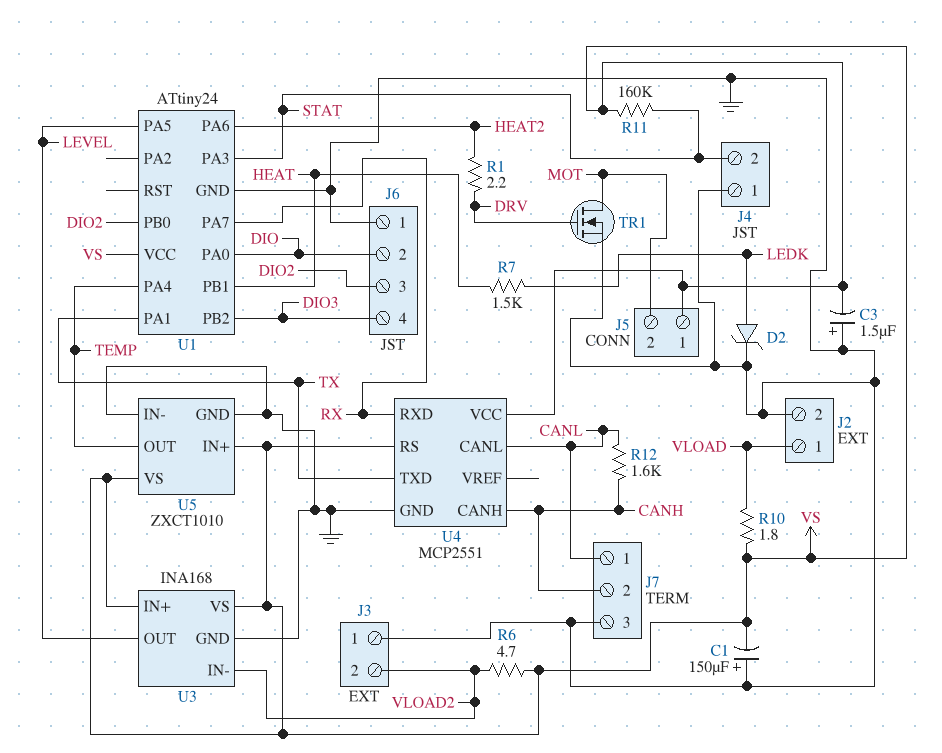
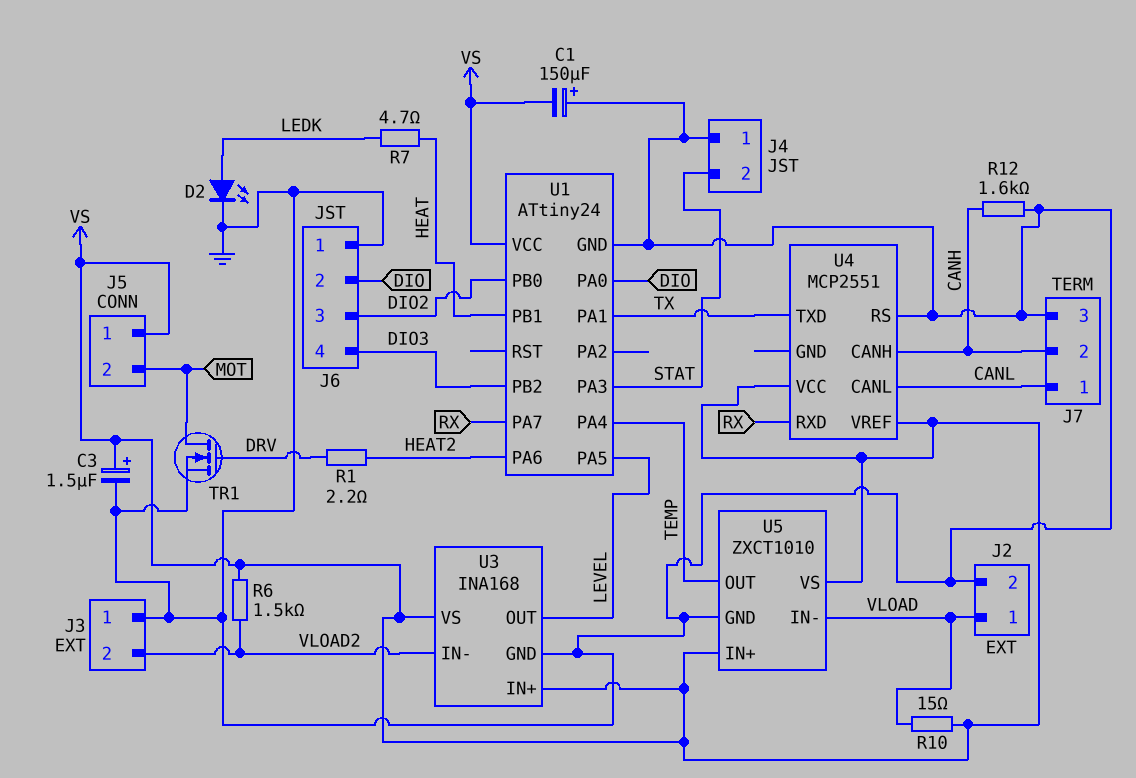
C3: 1.5uF (plus GND, minus VS) -> 1.5uF (plus VS, minus GND)
D2: zener (A LEDK, K GND) -> LED (A LEDK, K GND)
R6: 4.7 (VLOAD2, VS) -> 1.5k (VLOAD2, VS)
R7: 1.5k (HEAT, LEDK) -> 4.7 (HEAT, LEDK)
R10: 1.8 (VLOAD, VS) -> 15 (VLOAD, VS)
R11: 160k (STAT, VS) -> none
R12: 1.6k (CANH, CANL) -> 1.6k (CANH, GND)
U4 pin GND: GND -> none
U4 pin RS: VS -> GND
U4 pin VREF: none -> VS
U5 pin IN-: GND -> VLOAD

